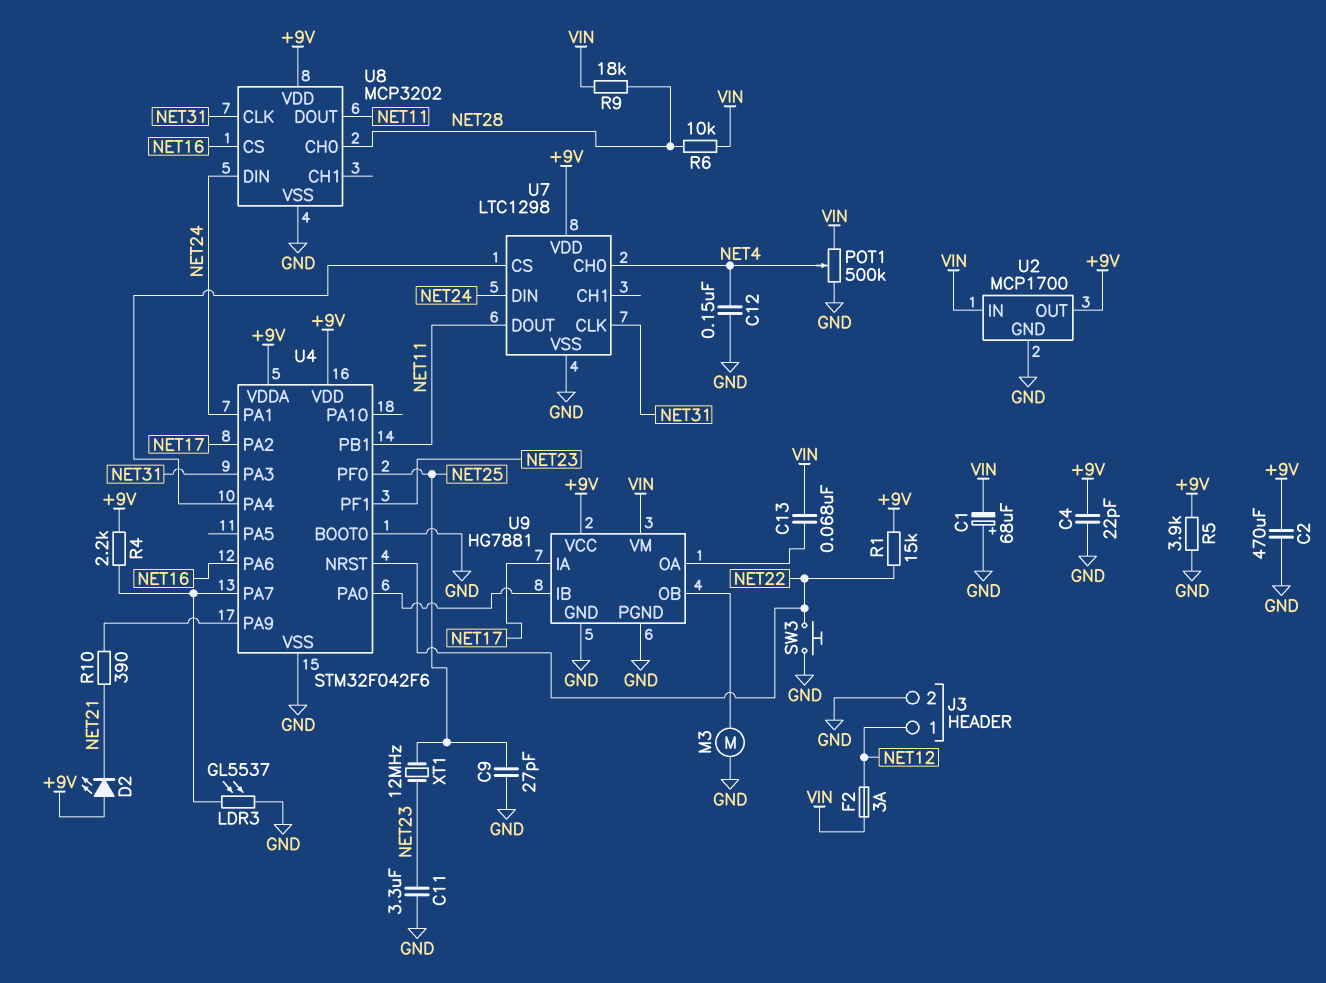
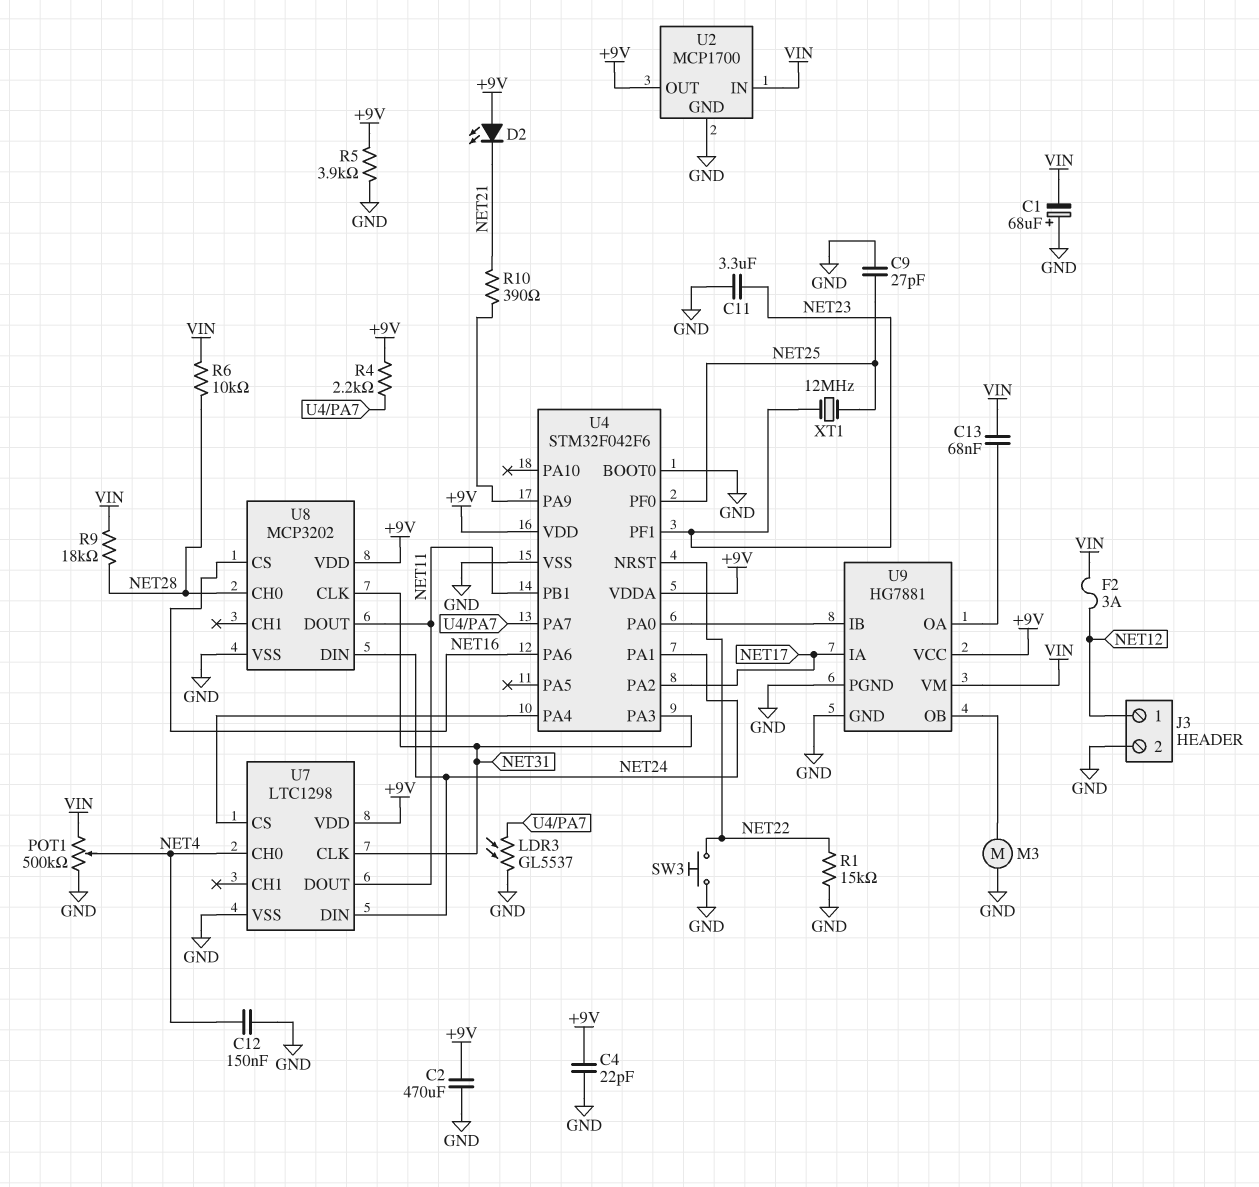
R1: 15k (+9V, NET22) -> 15k (GND, NET22)

